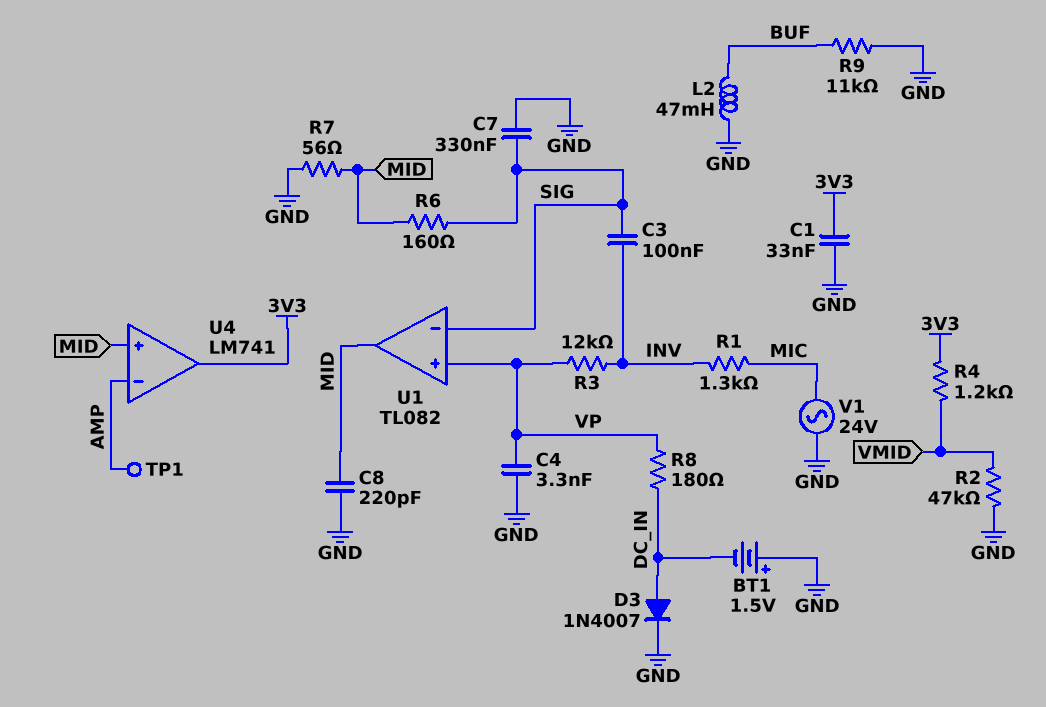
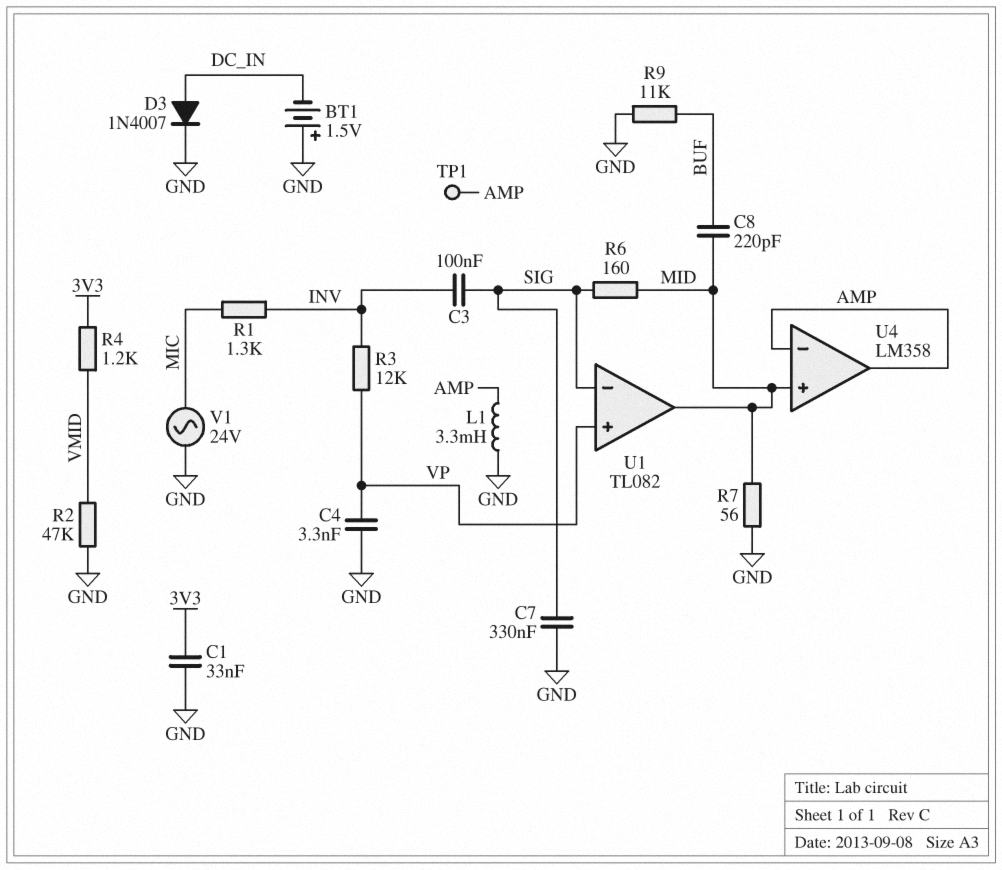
C8: 220pF (GND, MID) -> 220pF (BUF, MID)
L1: none -> 3.3mH (AMP, GND)
L2: 47mH (BUF, GND) -> none
R8: 180 (DC_IN, VP) -> none
U4: LM741 -> LM358
U4 pin out: 3V3 -> AMP

